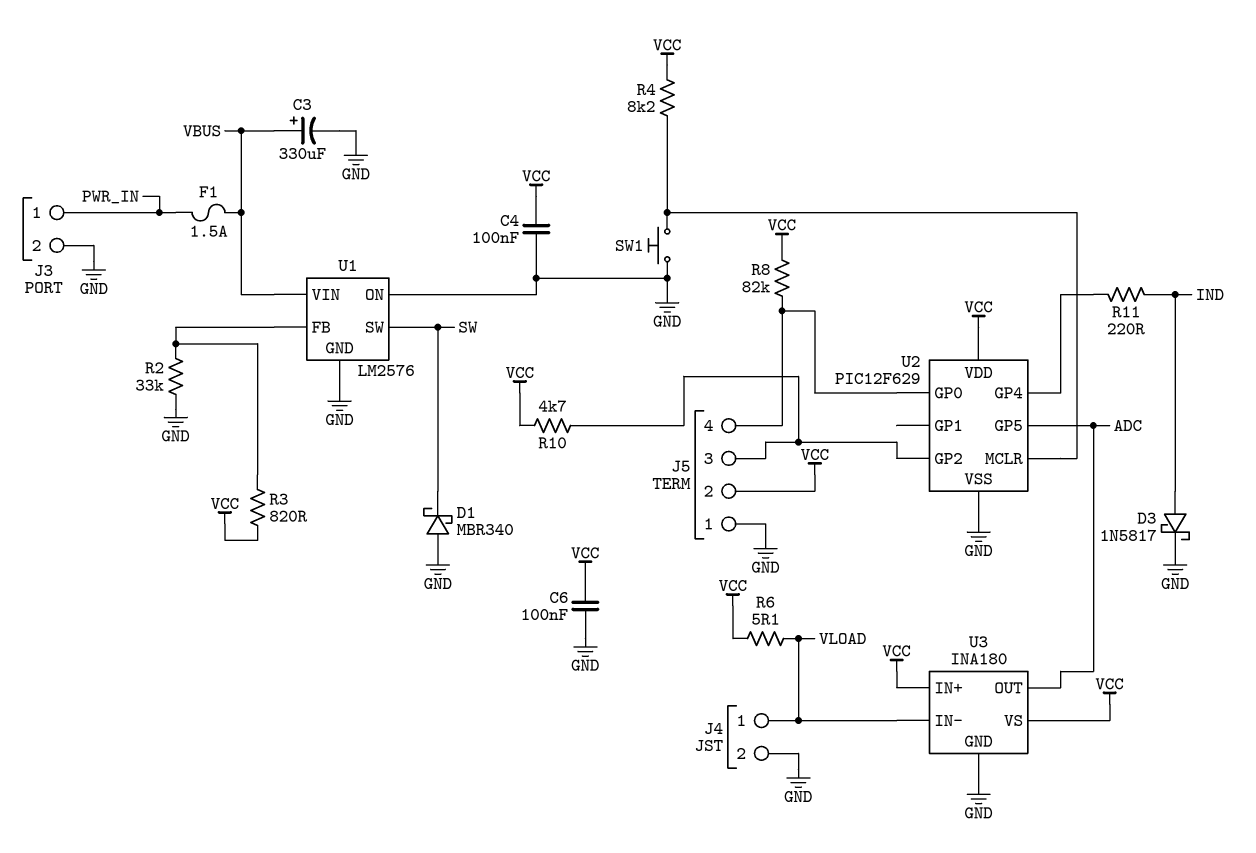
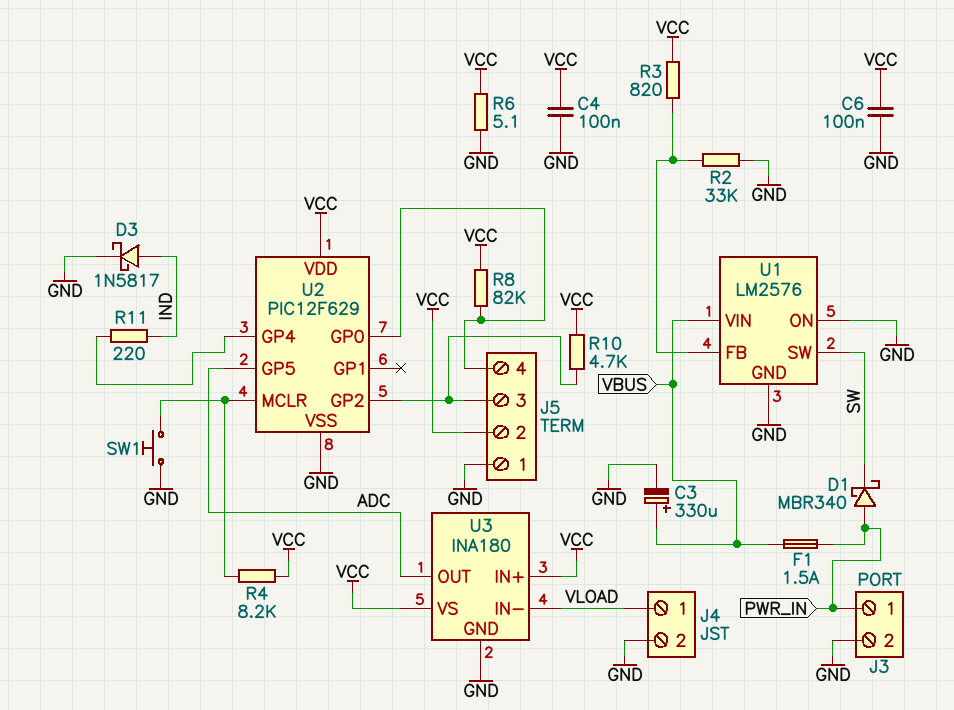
D1: schottky MBR340 (A GND, K SW) -> schottky MBR340 (A PWR_IN, K SW)
R6: 5.1 (VCC, VLOAD) -> 5.1 (GND, VCC)

